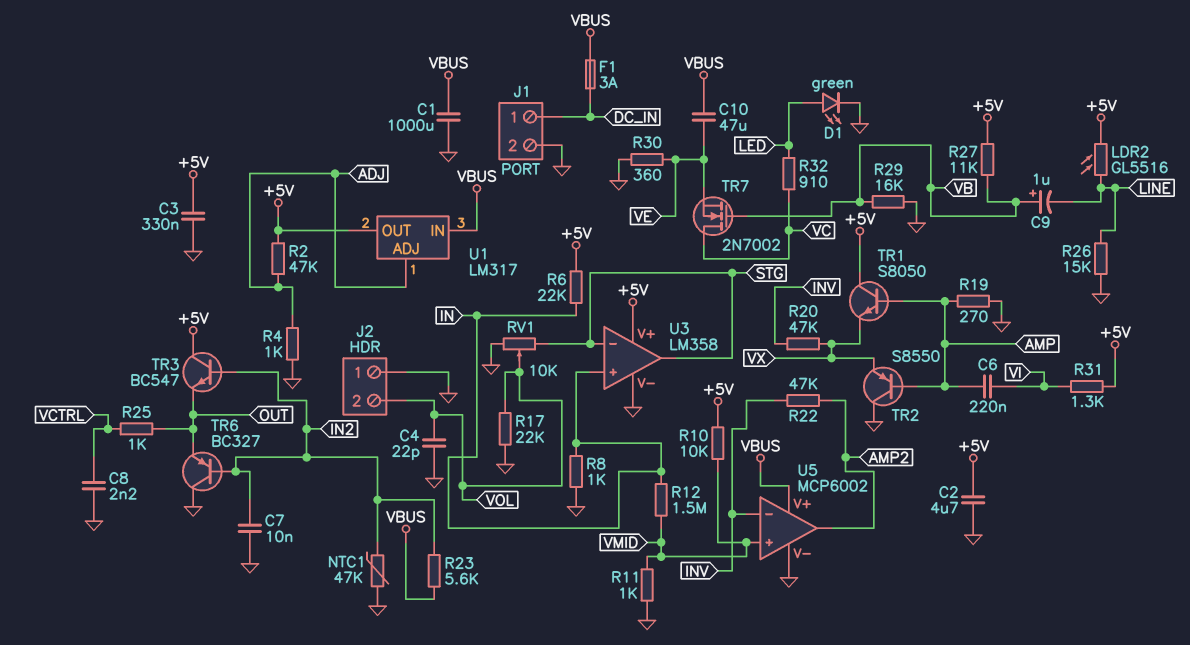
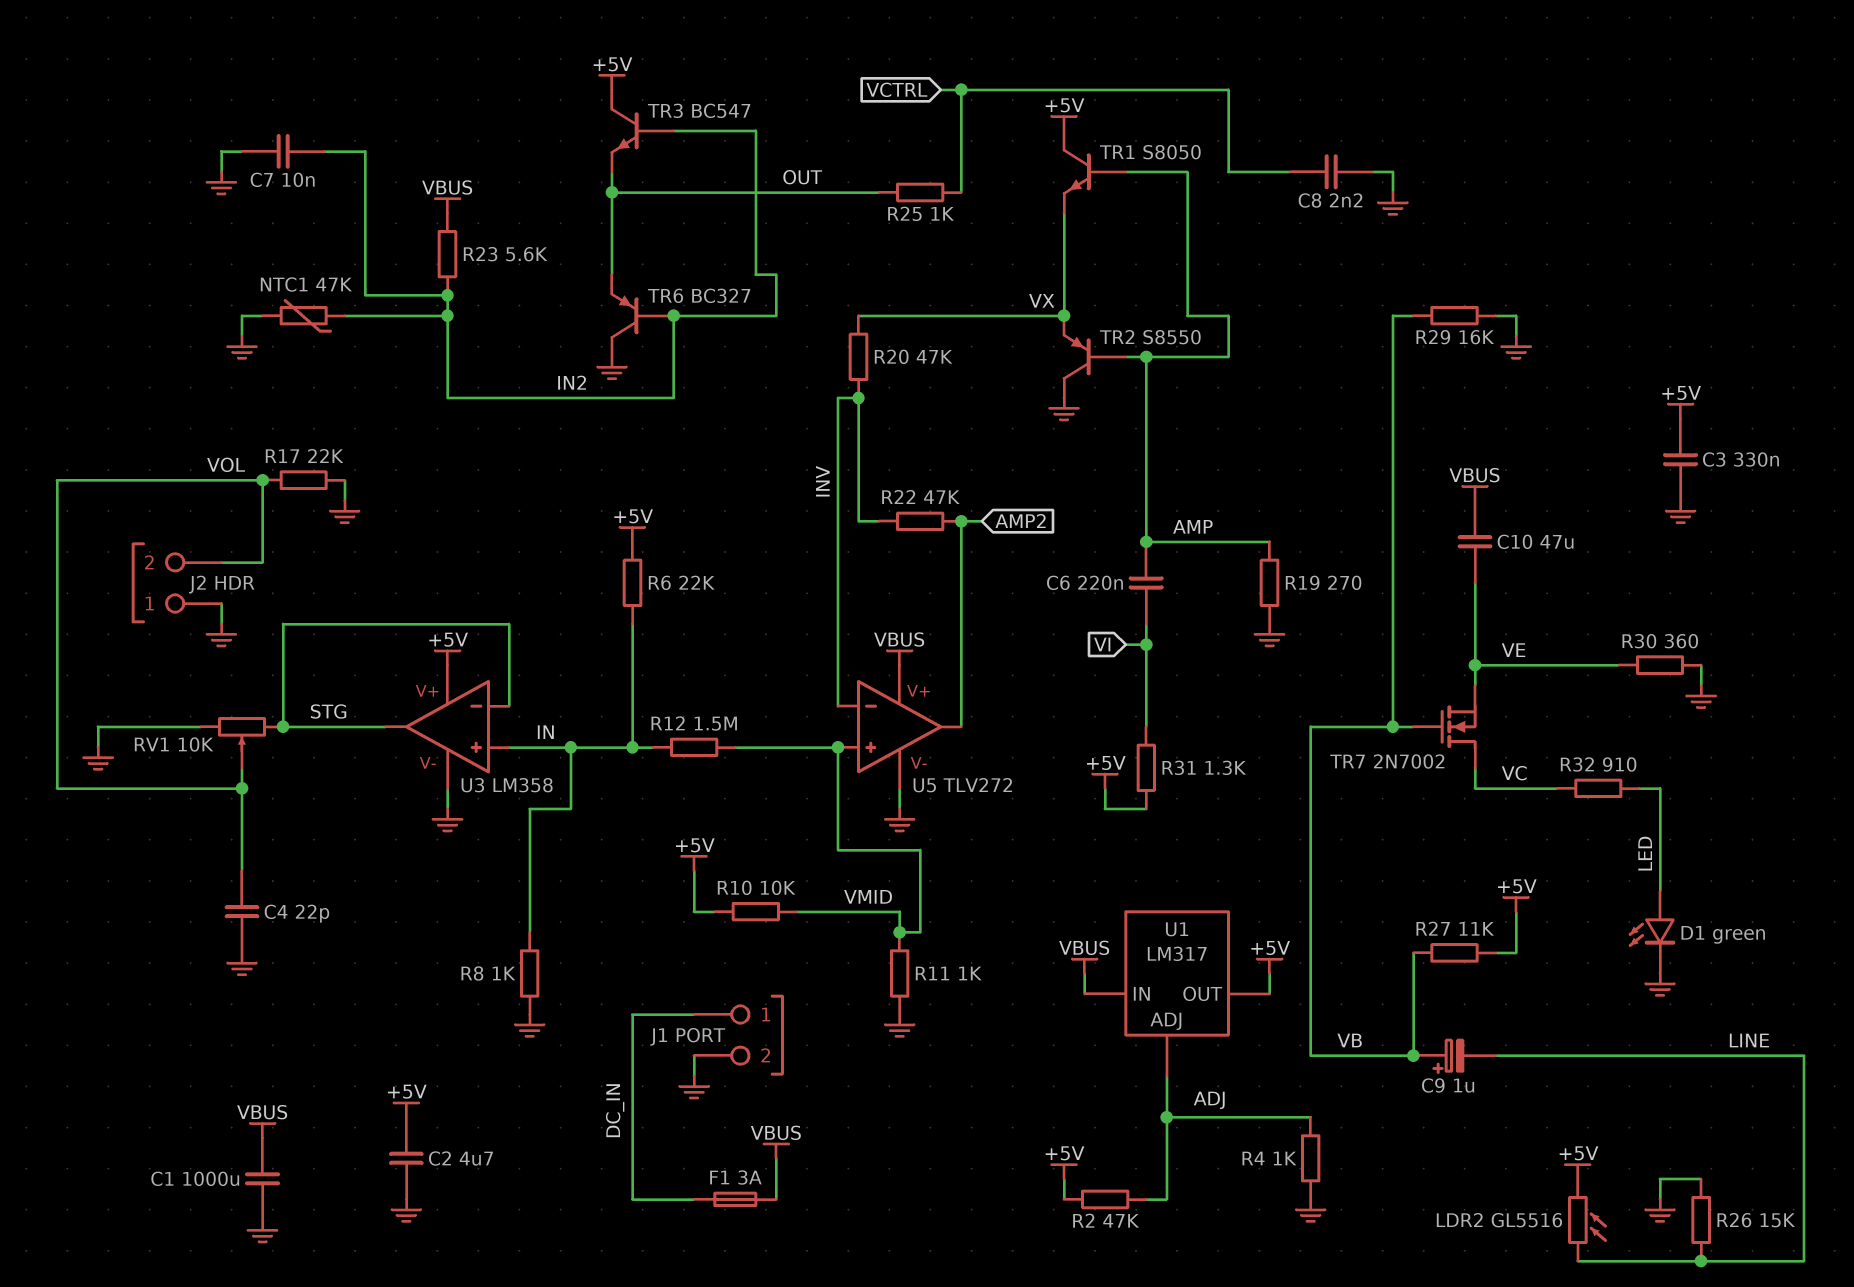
U5: MCP6002 -> TLV272

